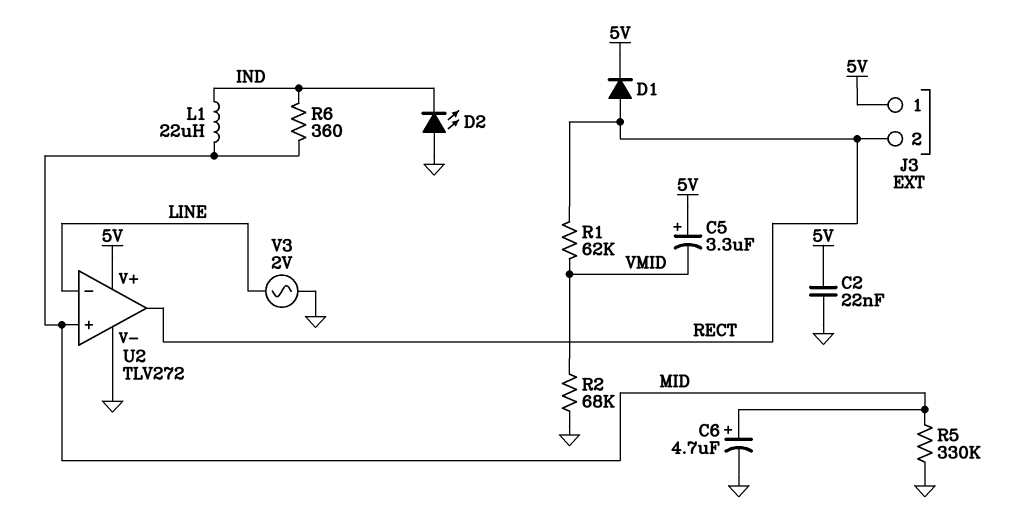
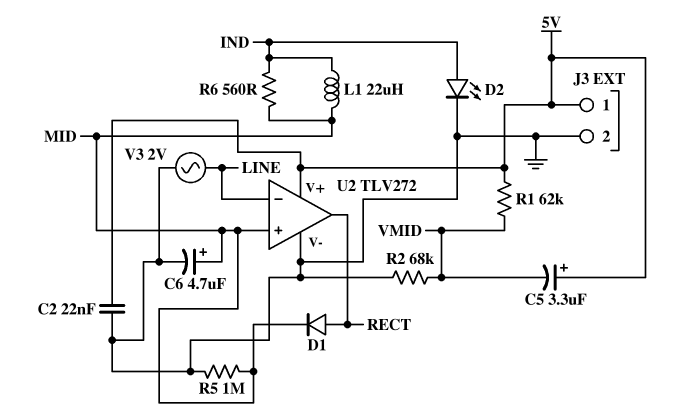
D1: diode (A RECT, K 5V) -> diode (A RECT, K MID)
D2: LED (A GND, K IND) -> LED (A IND, K GND)
J3 pin 2: RECT -> GND
R1: 62k (RECT, VMID) -> 62k (5V, VMID)
R5: 330k (GND, MID) -> 1M (GND, MID)
R6: 360 (IND, MID) -> 560 (IND, MID)

